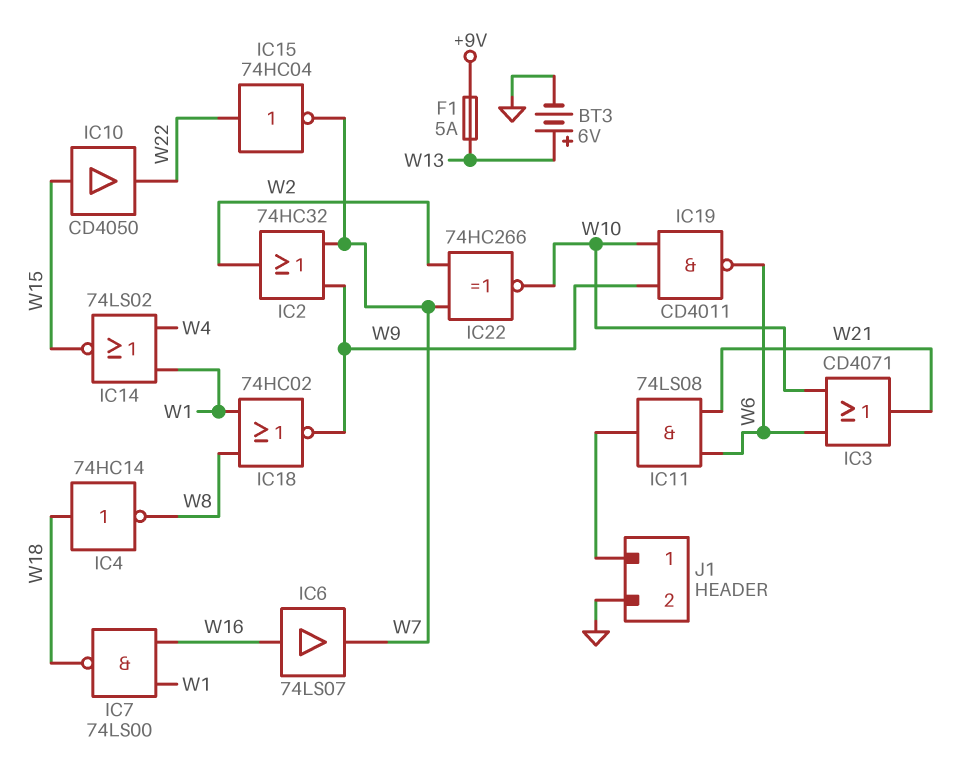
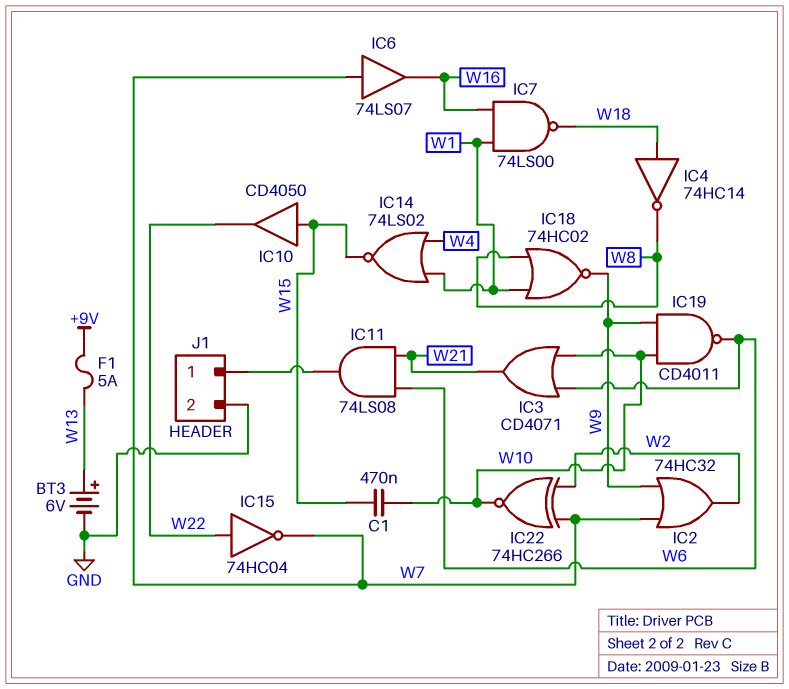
C1: none -> 470nF (W10, W15)
IC6: buffer 74LS07 (in W16, out W7) -> buffer 74LS07 (in W7, out W16)

